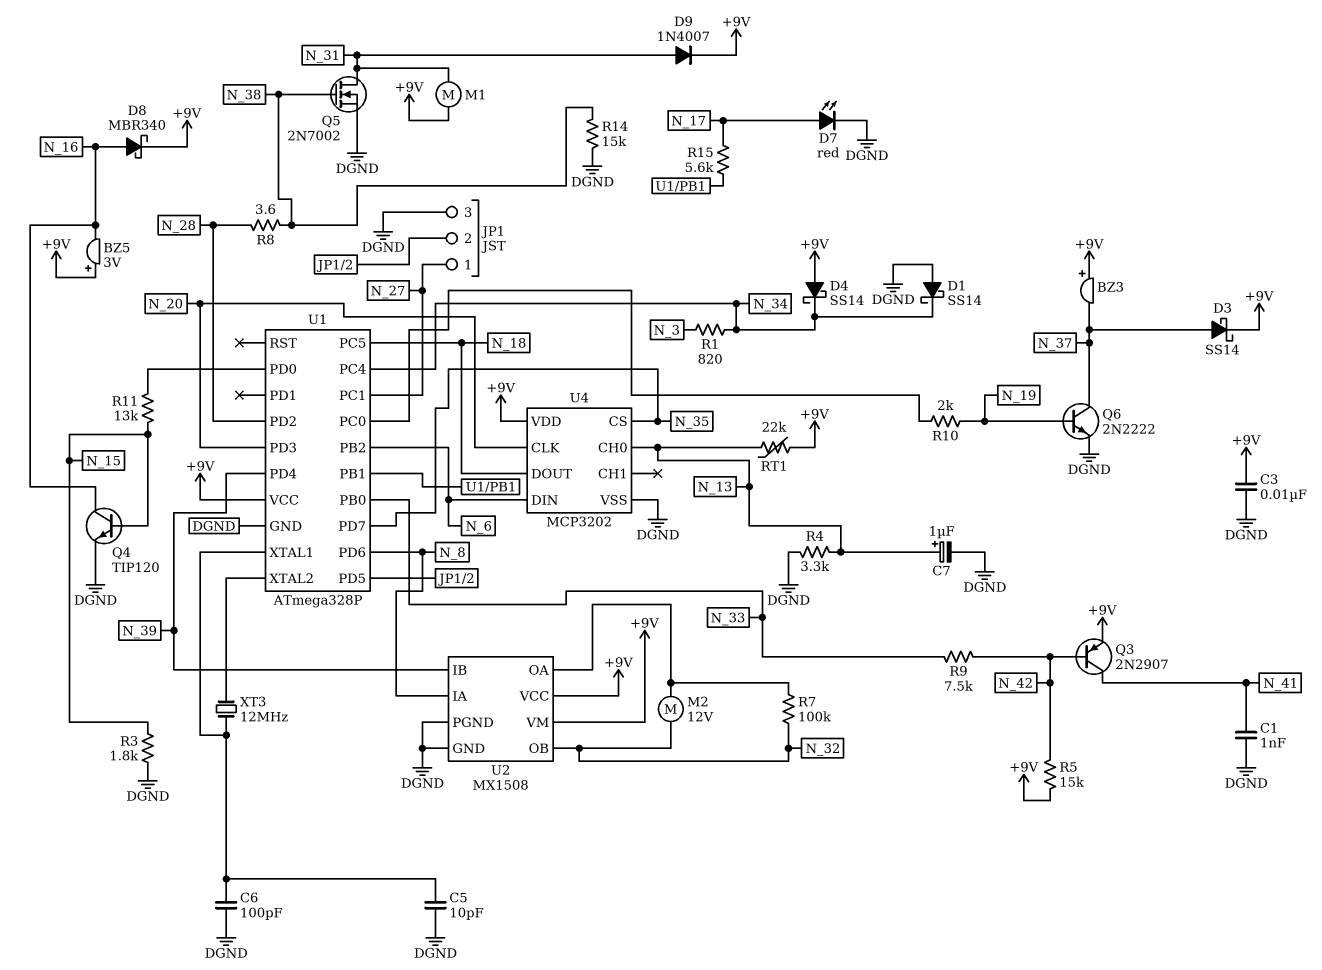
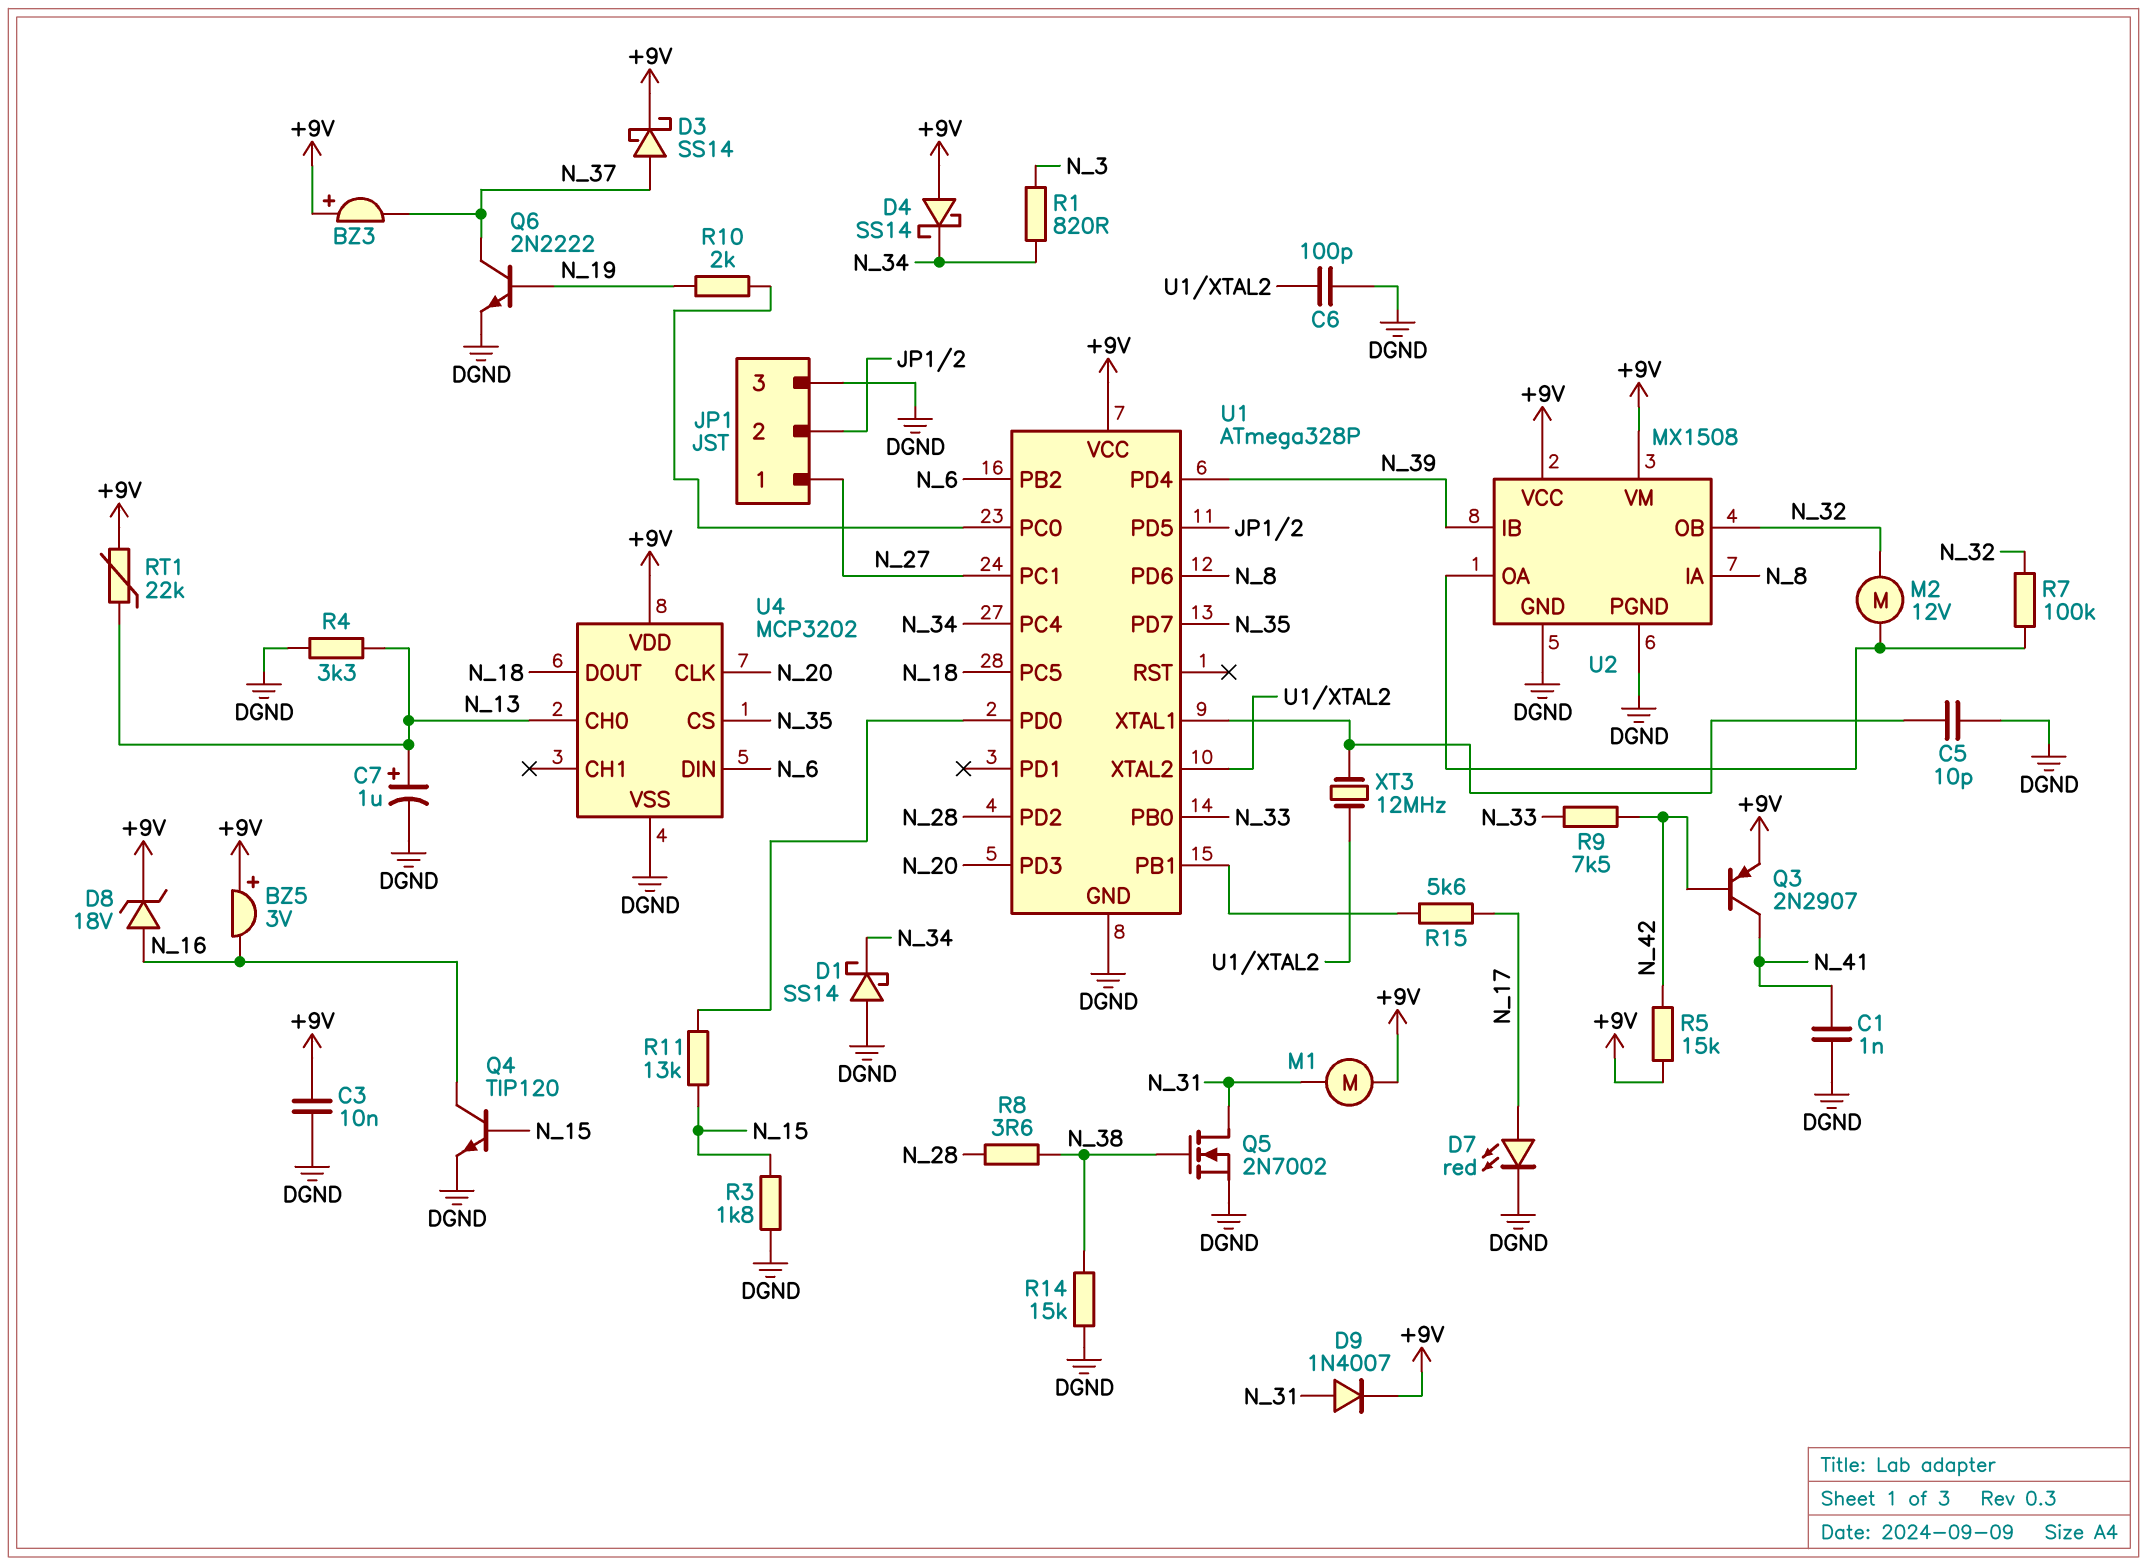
C6: 100pF (DGND, U1/XTAL1) -> 100pF (DGND, U1/XTAL2)
D8: schottky MBR340 (A N_16, K +9V) -> zener 18V (A N_16, K +9V)

